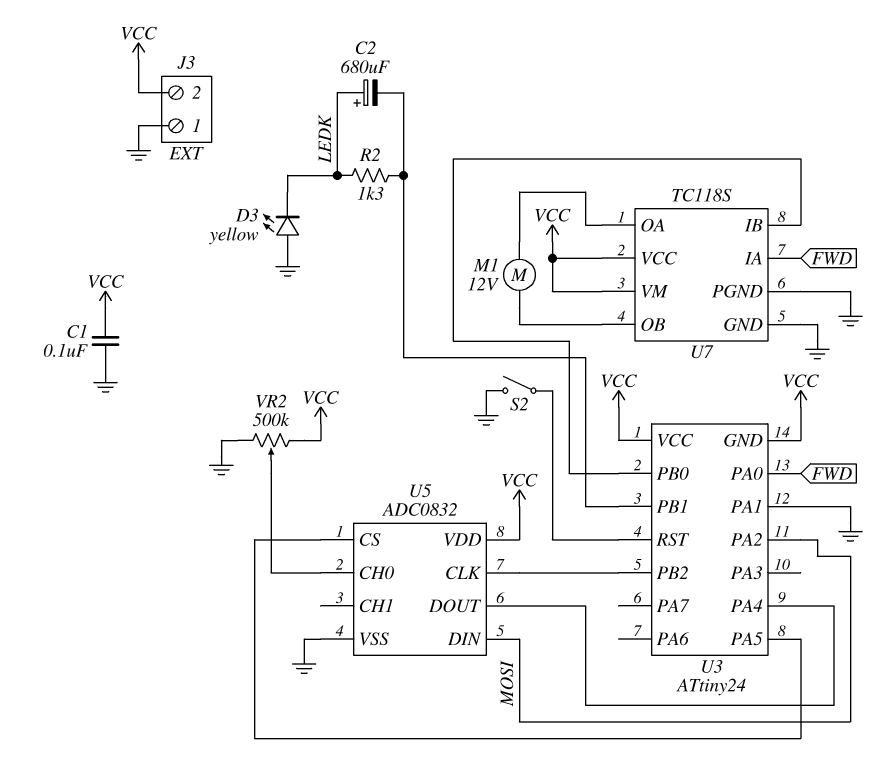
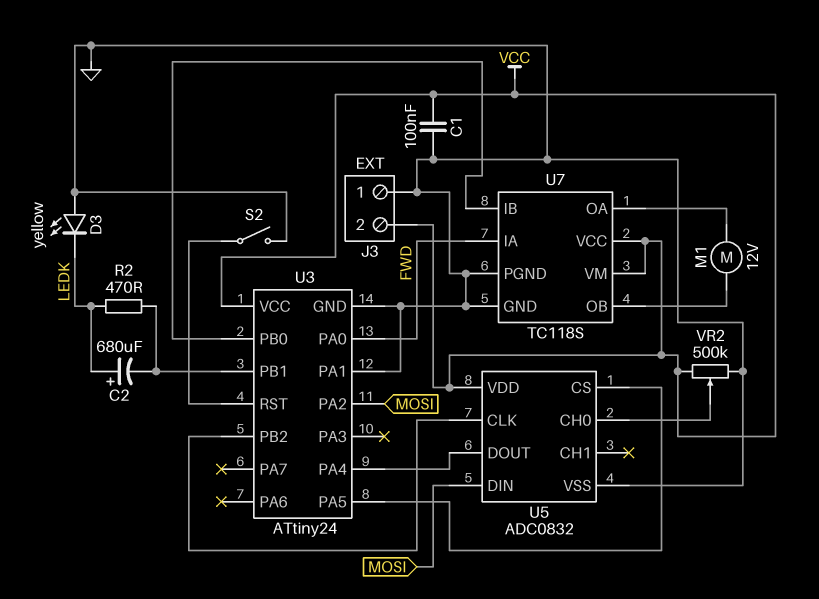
R2: 1.3k (LEDK, U3/PB1) -> 470 (LEDK, U3/PB1)
U3 pin GND: VCC -> GND

